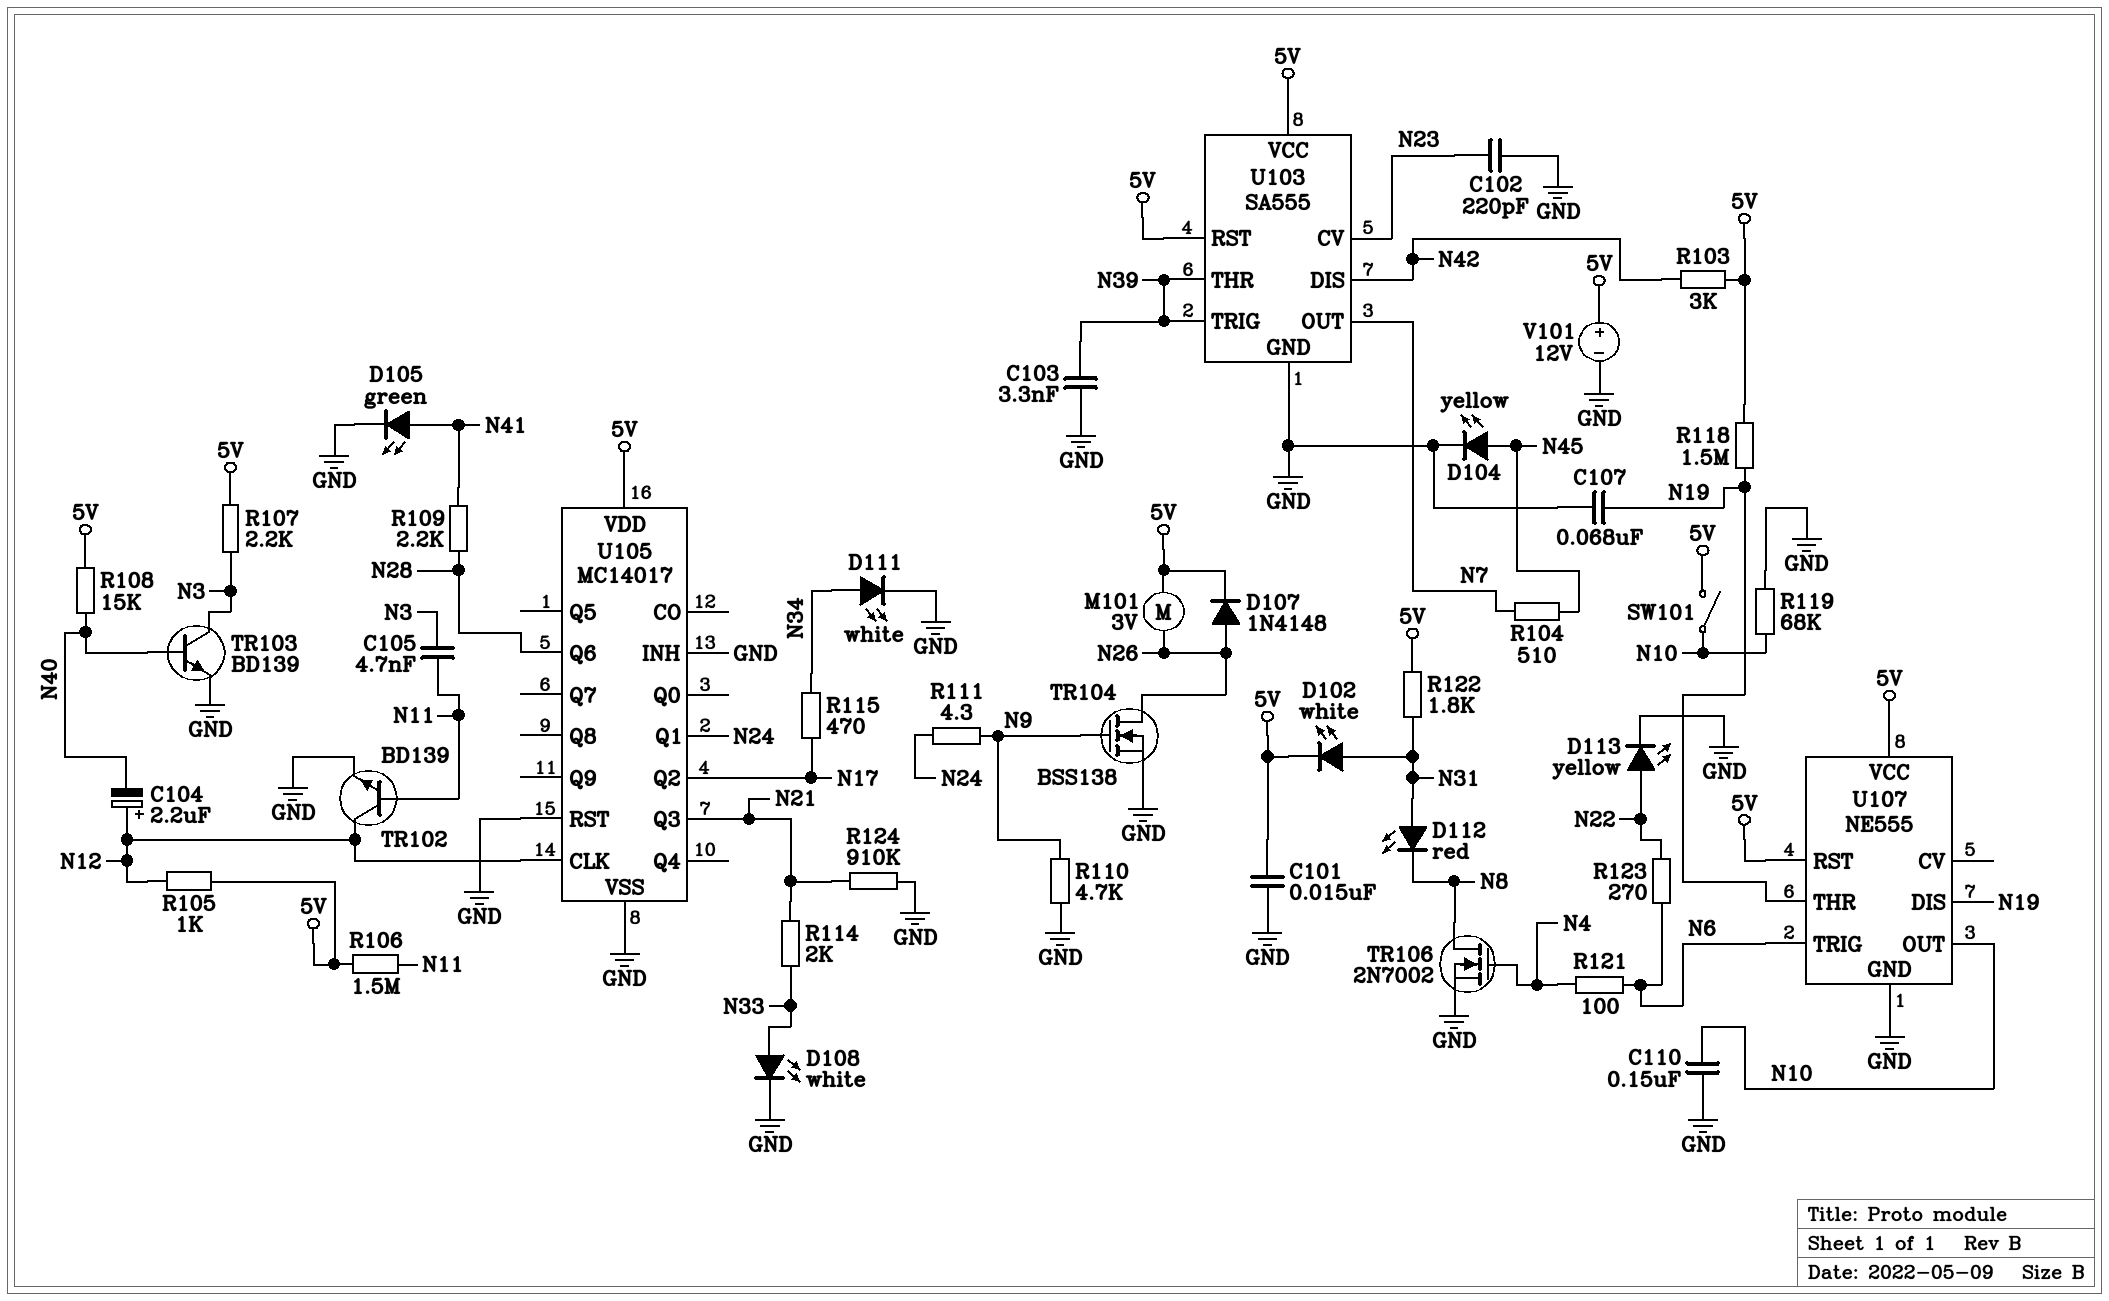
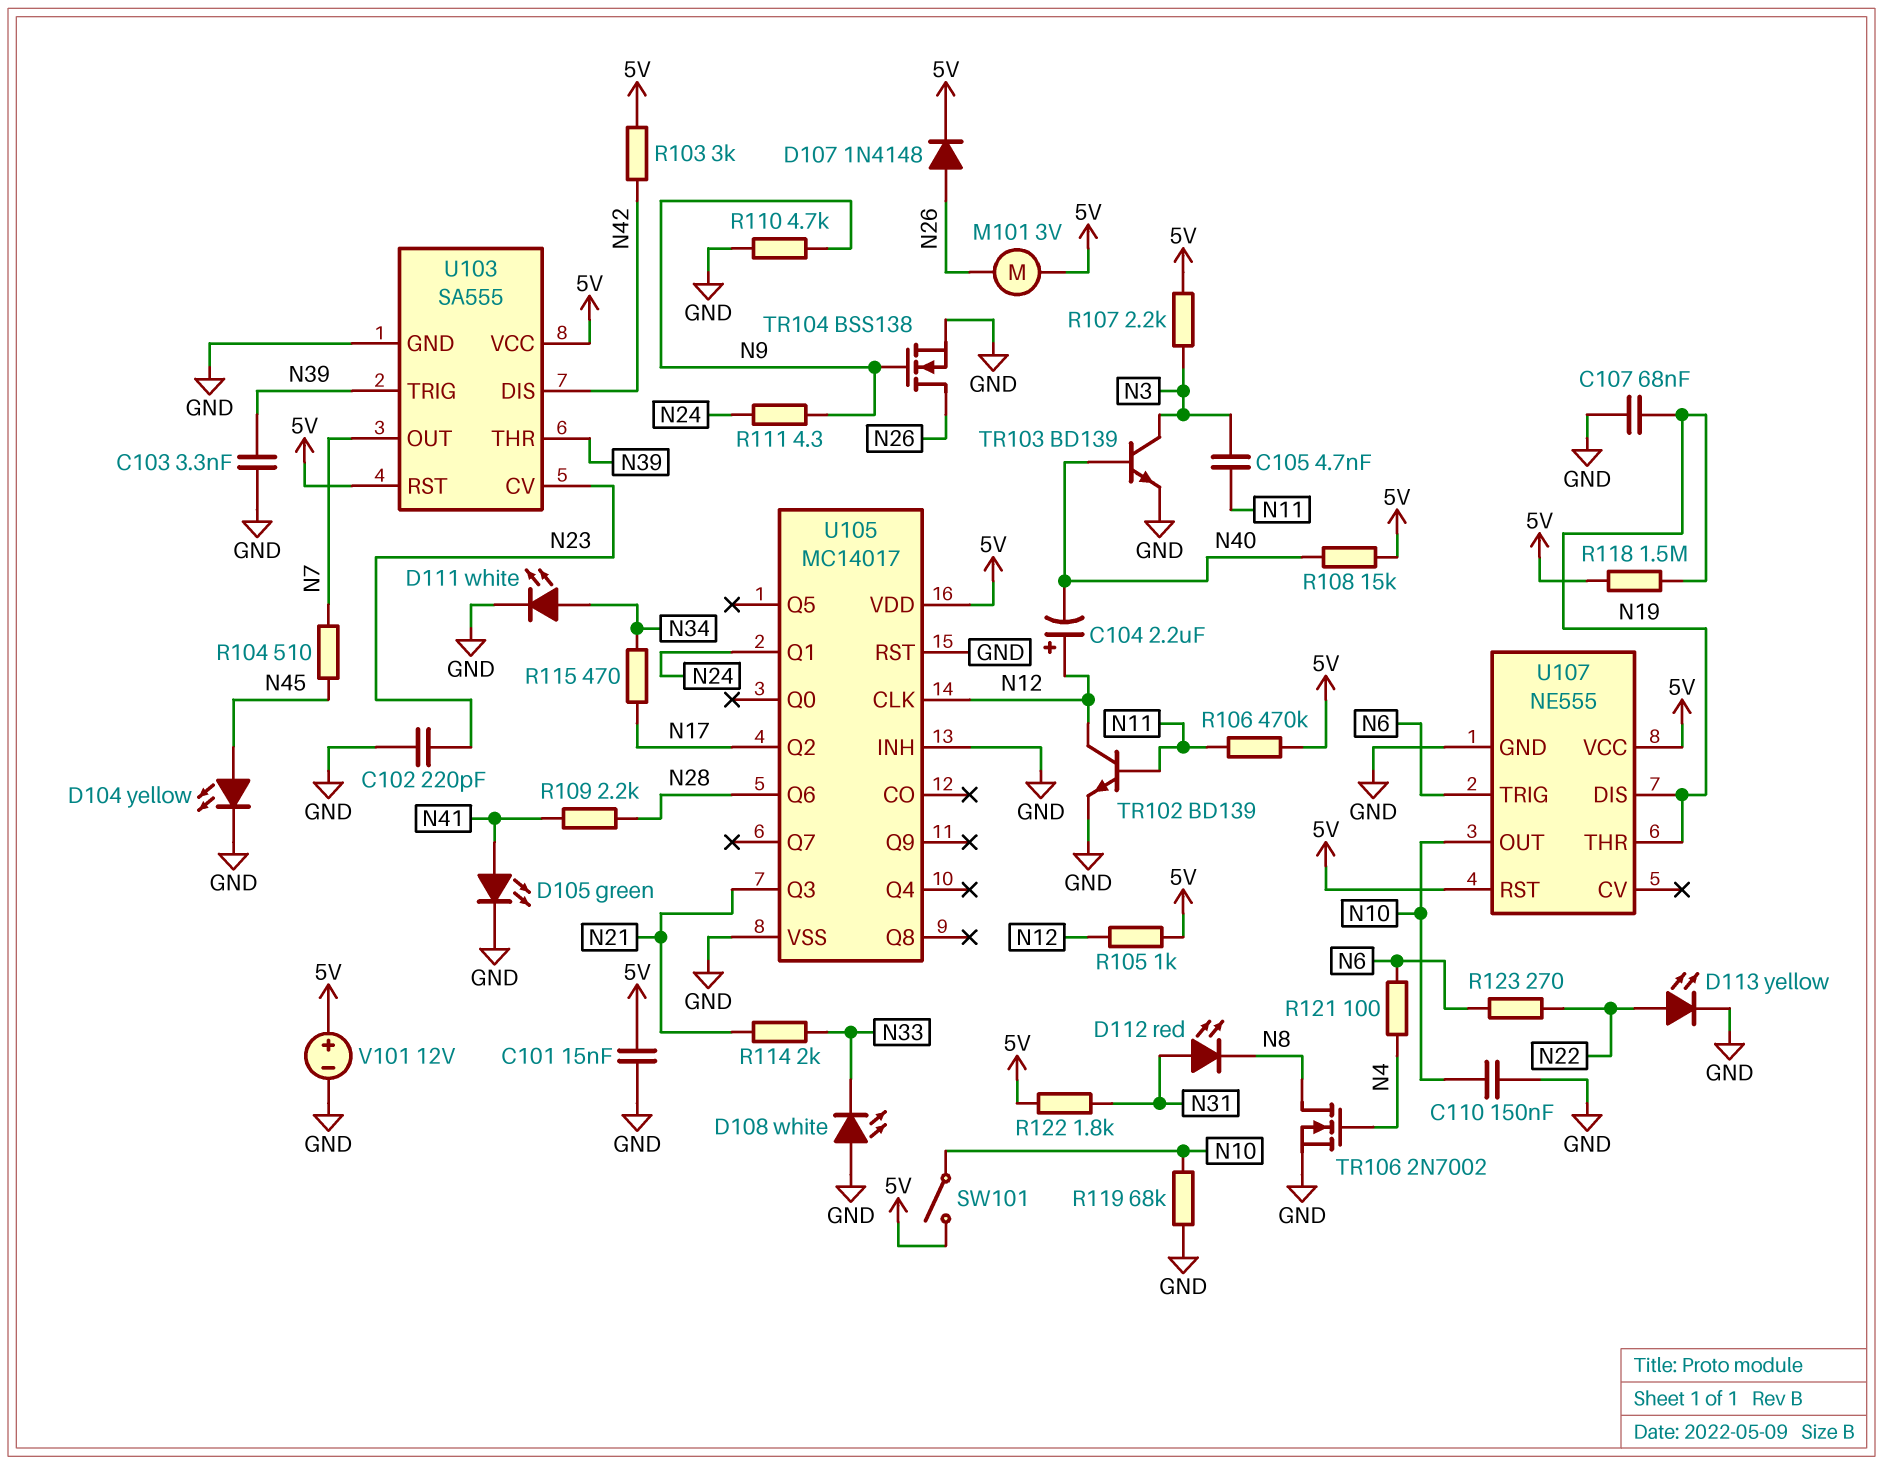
D102: LED white (A N31, K 5V) -> none
D108: LED white (A N33, K GND) -> LED white (A GND, K N33)
R106: 1.5M (5V, N11) -> 470k (5V, N11)
R124: 910k (GND, N21) -> none

